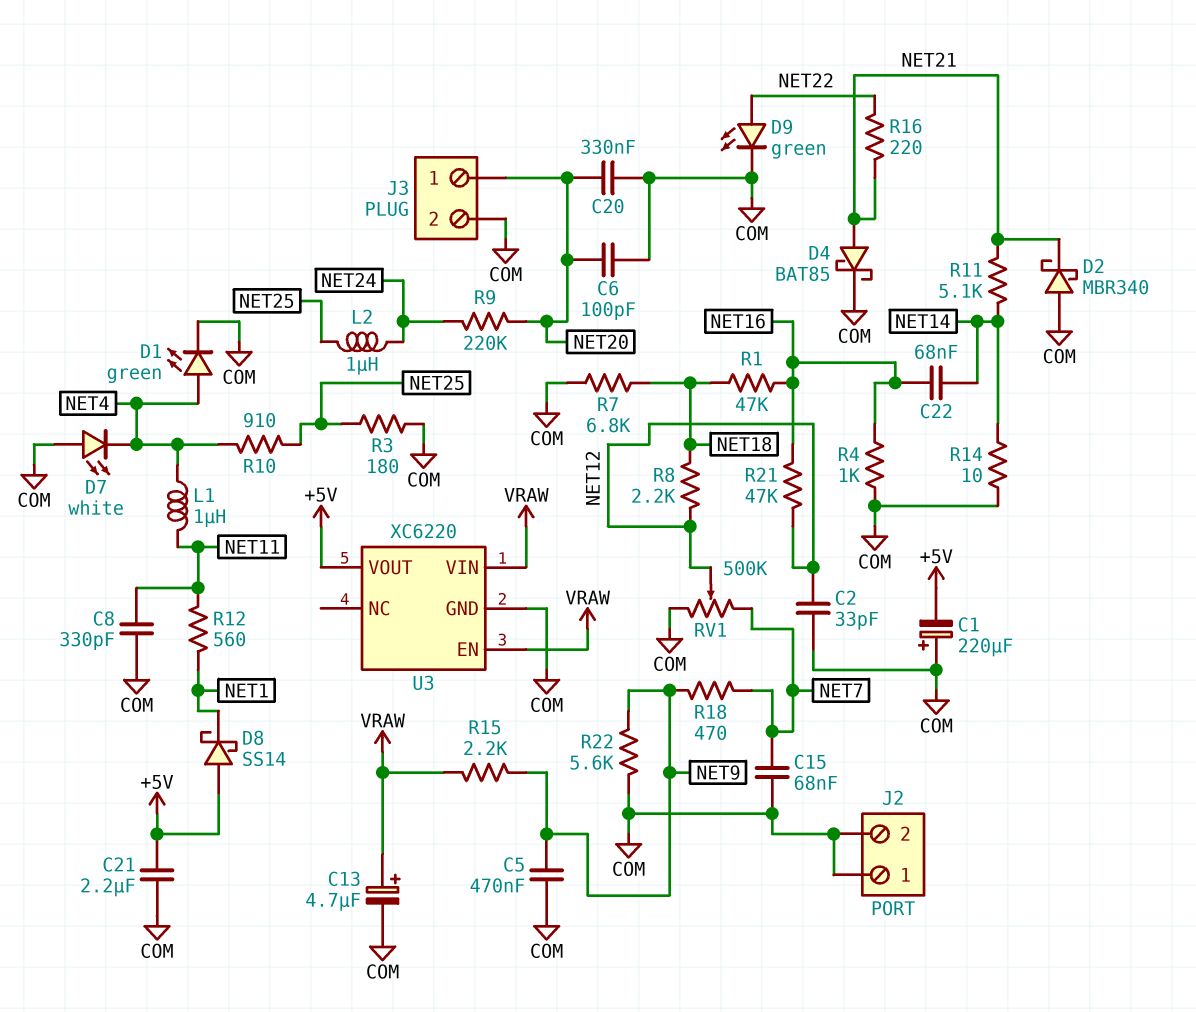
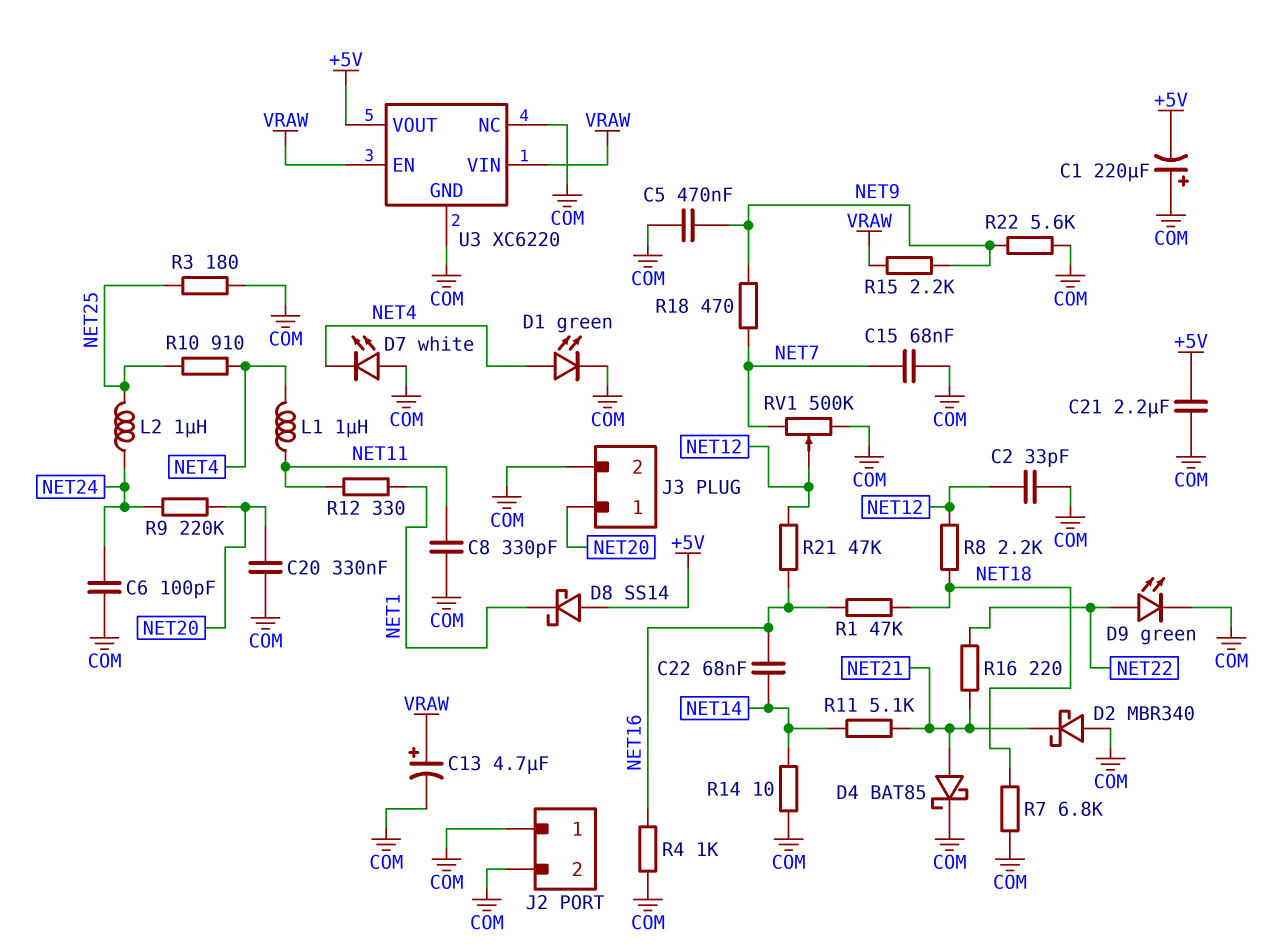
C6: 100pF (COM, NET20) -> 100pF (COM, NET24)
R12: 560 (NET1, NET11) -> 330 (NET1, NET11)
U3 pin NC: none -> COM

